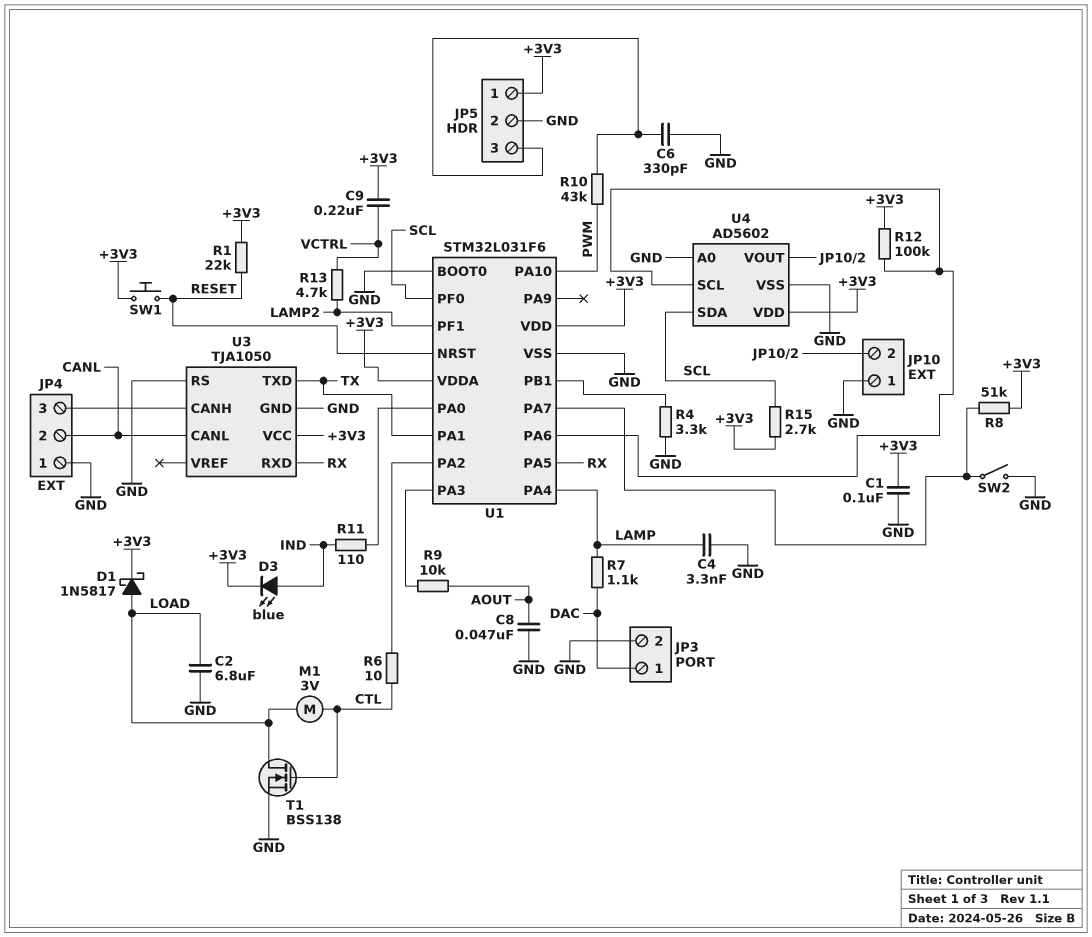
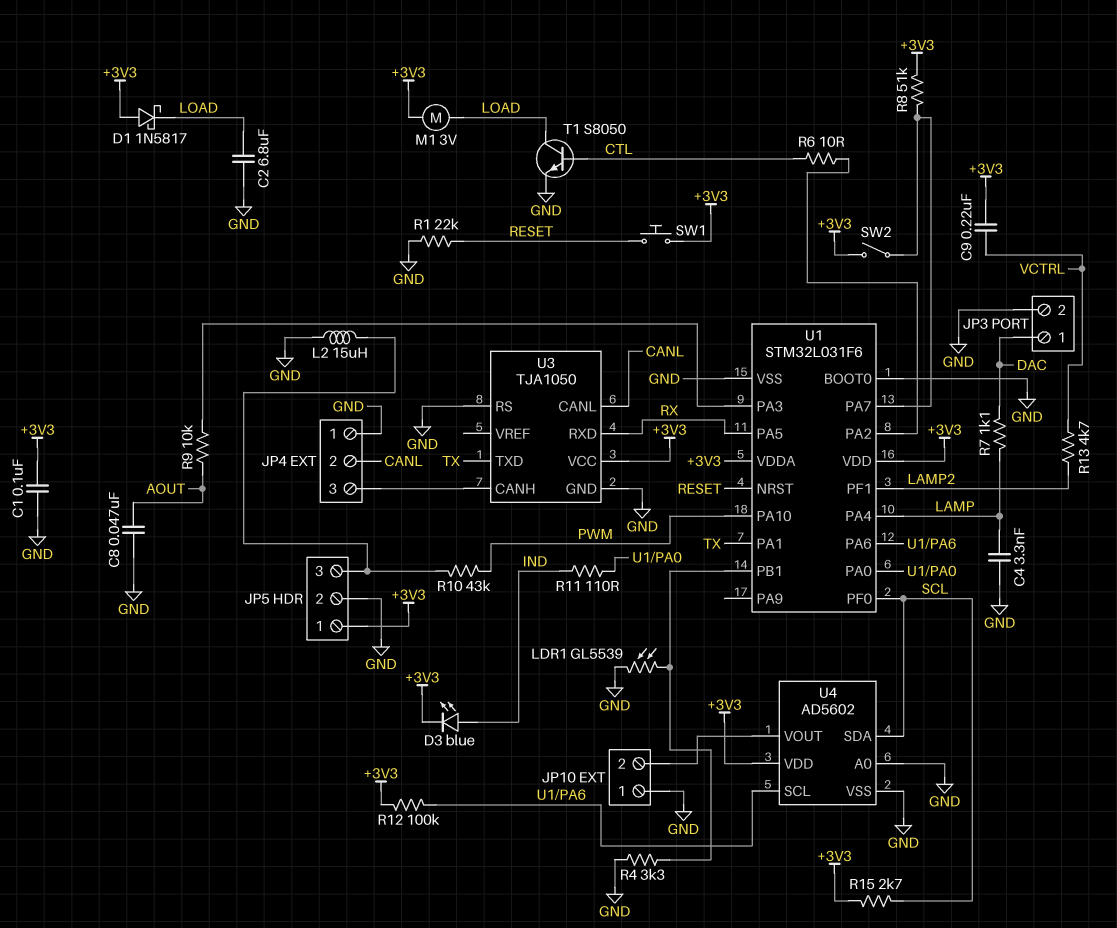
C6: 330pF (GND, JP5/3) -> none
D1: schottky 1N5817 (A LOAD, K +3V3) -> schottky 1N5817 (A +3V3, K LOAD)
L2: none -> 15uH (GND, JP5/3)
LDR1: none -> GL5539 (GND, U1/PB1)
M1: motor 3V (CTL, LOAD) -> motor 3V (+3V3, LOAD)
R1: 22k (+3V3, RESET) -> 22k (GND, RESET)
SW2: switch (GND, U1/PA7) -> switch (+3V3, U1/PA7)
T1: NMOS BSS138 (G CTL, D LOAD, S GND) -> NPN S8050 (B CTL, C LOAD, E GND)

